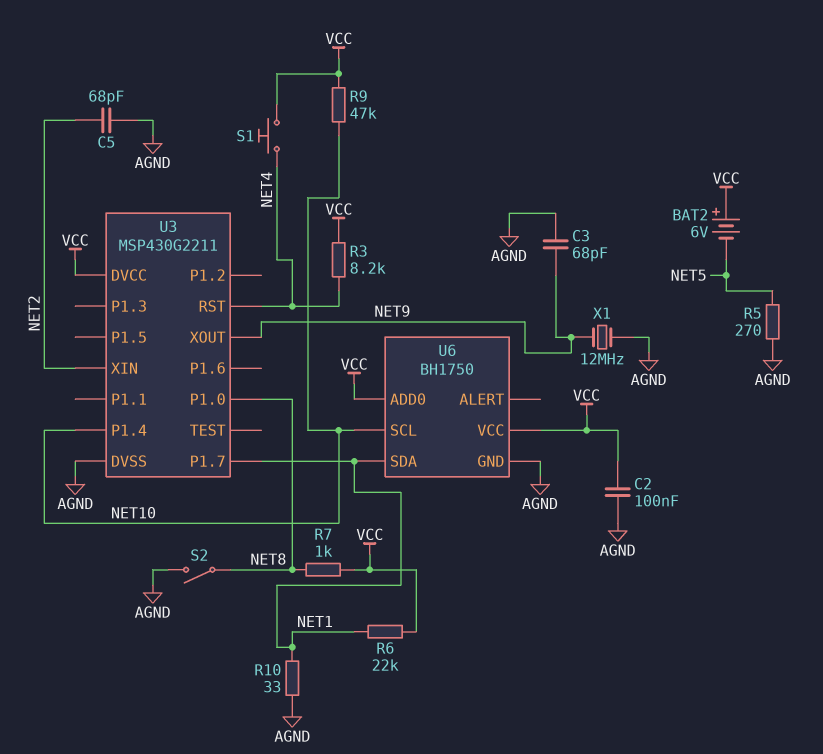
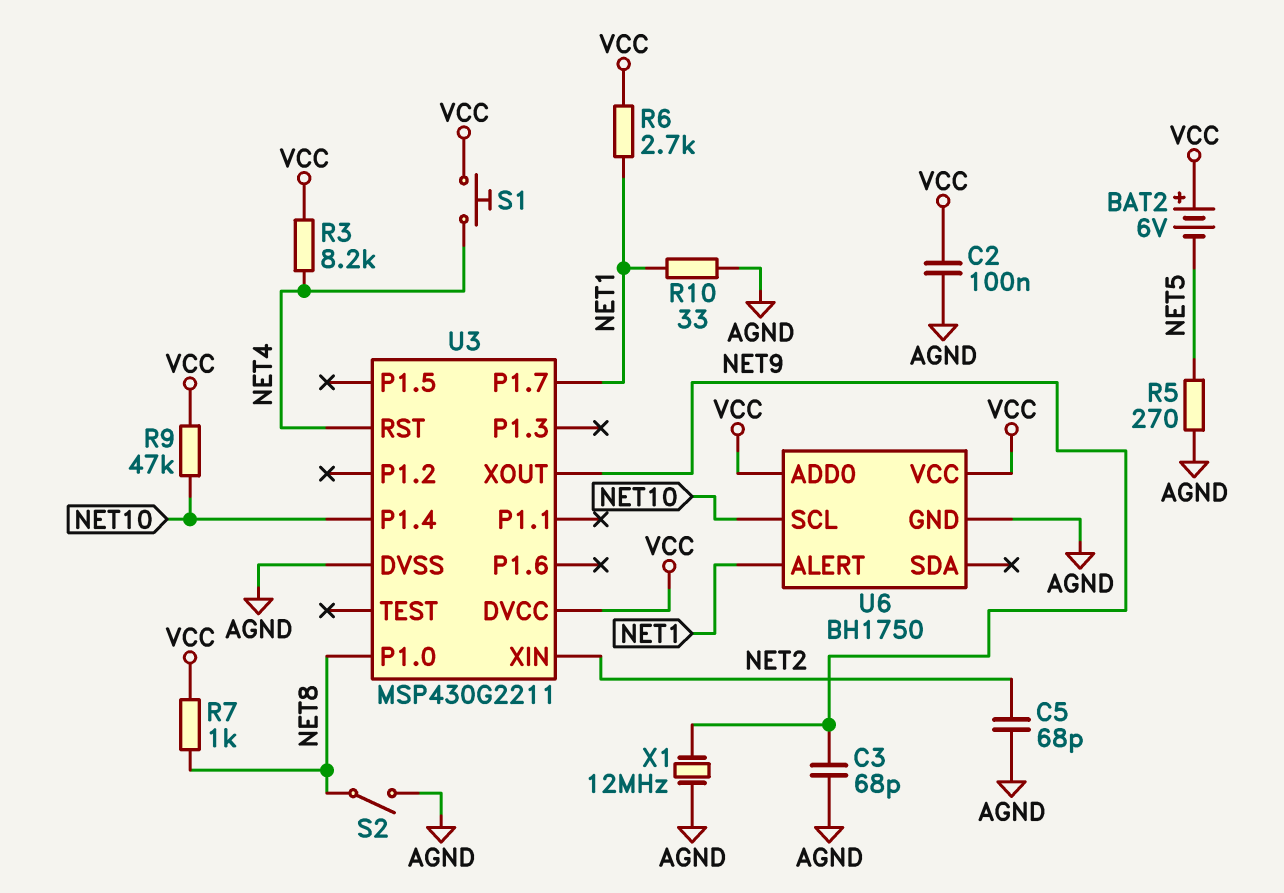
R6: 22k (NET1, VCC) -> 2.7k (NET1, VCC)
U6 pin ALERT: none -> NET1
U6 pin SDA: NET1 -> none

